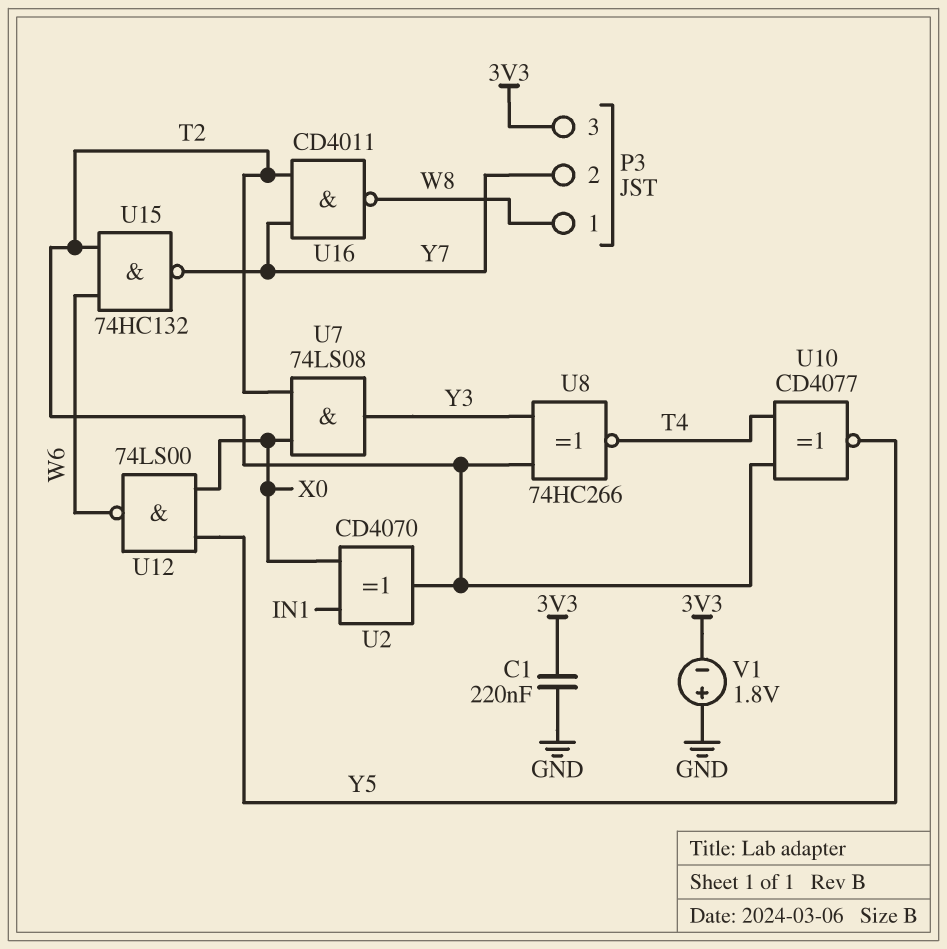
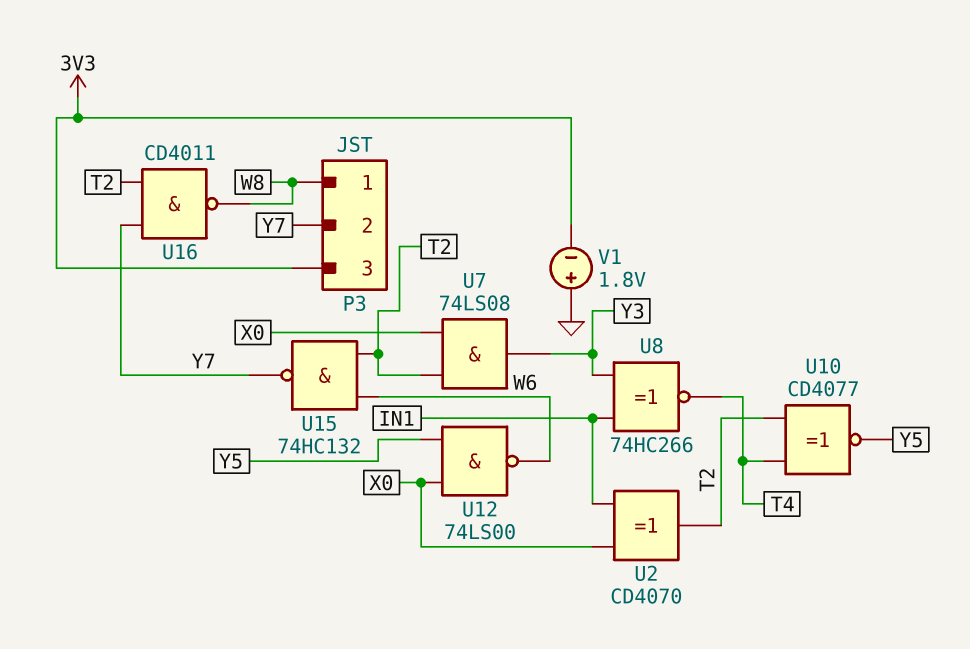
C1: 220nF (3V3, GND) -> none
U8: XNOR 74HC266 (in T2, in Y3, out T4) -> XNOR 74HC266 (in IN1, in Y3, out T4)

